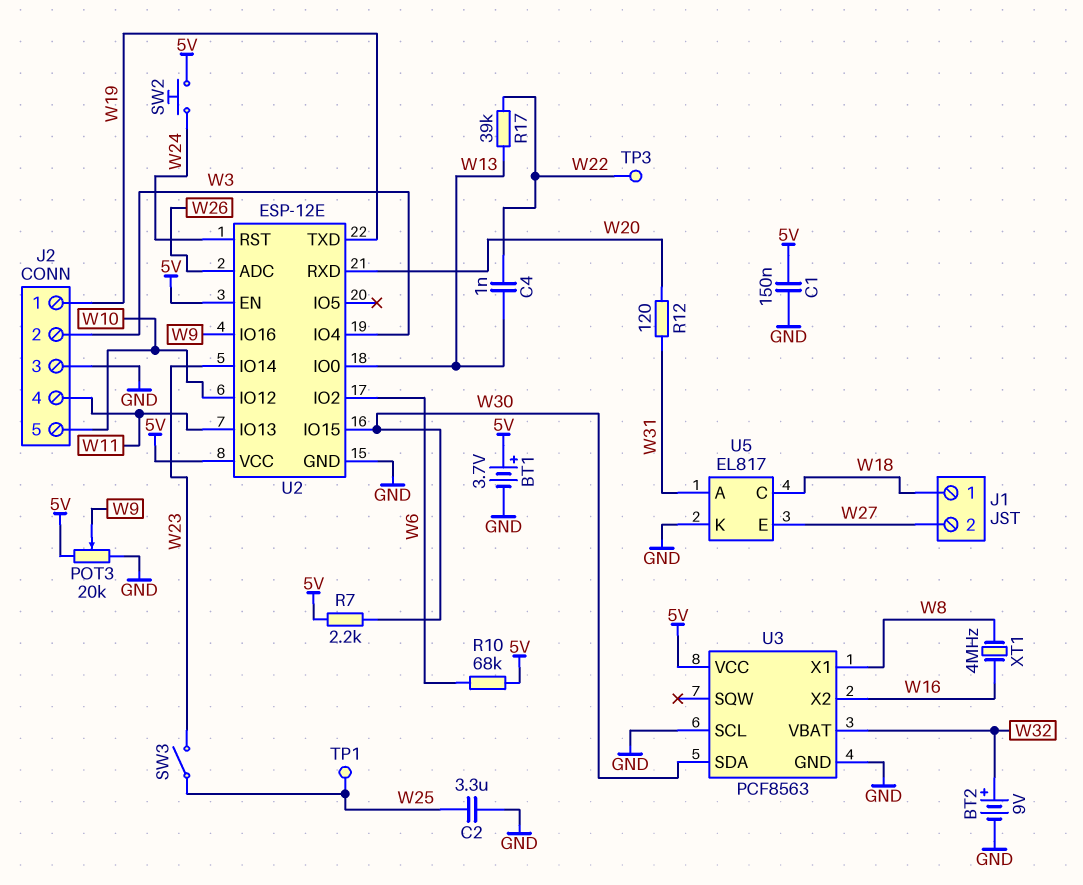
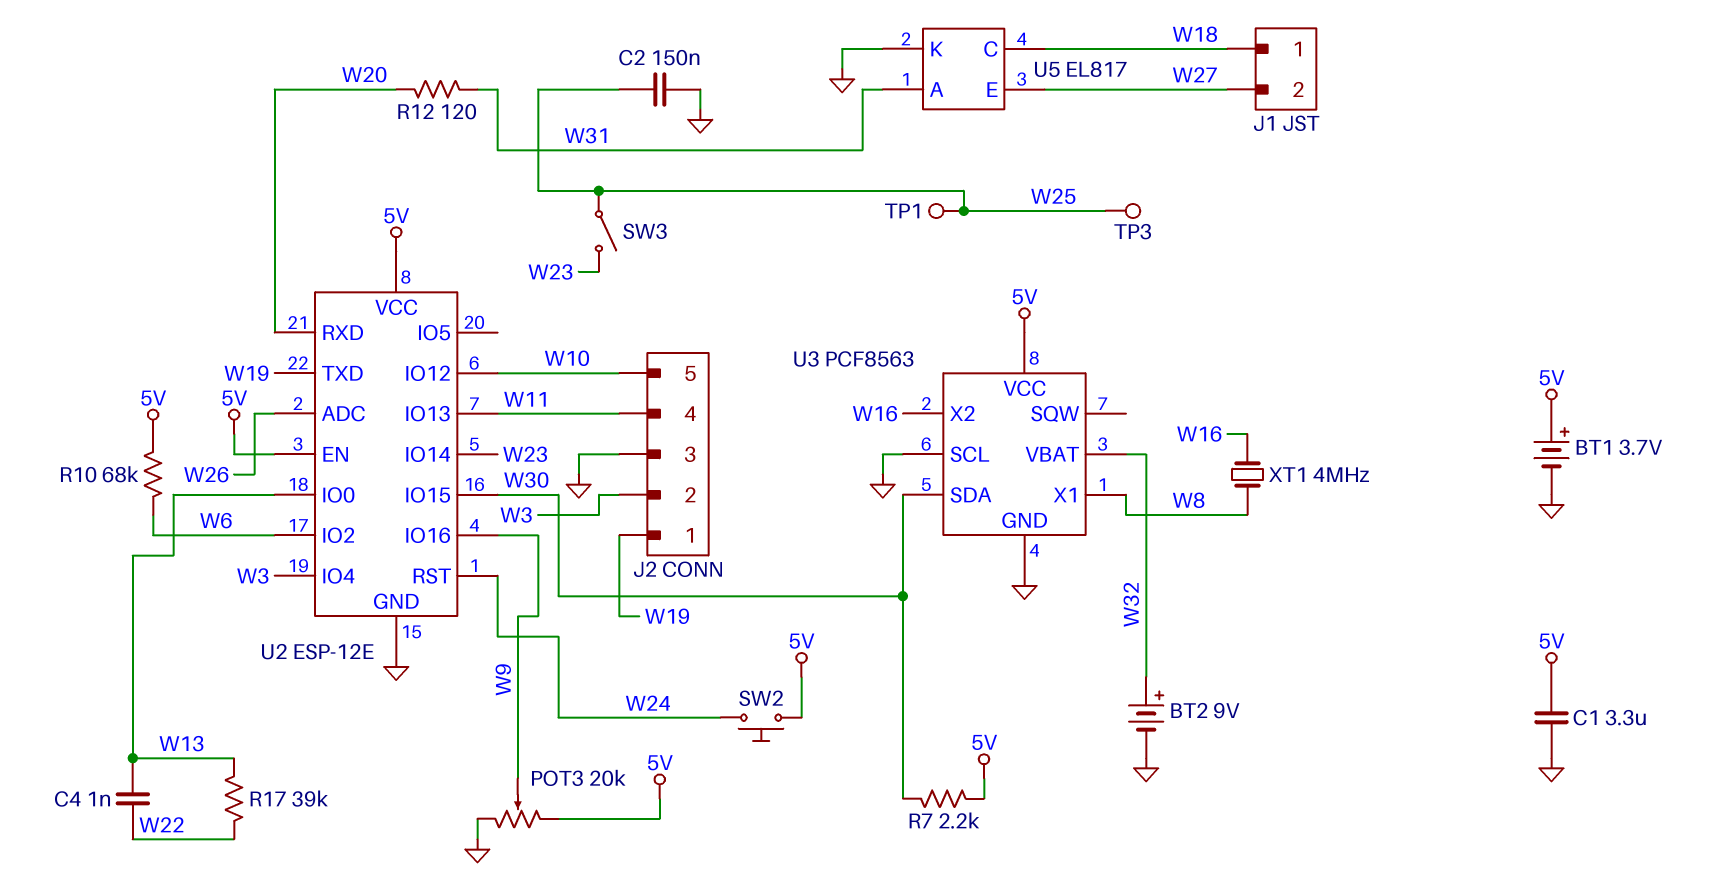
C1: 150nF (5V, GND) -> 3.3uF (5V, GND)
C2: 3.3uF (GND, W25) -> 150nF (GND, W25)
TP3: test point (W22) -> test point (W25)

